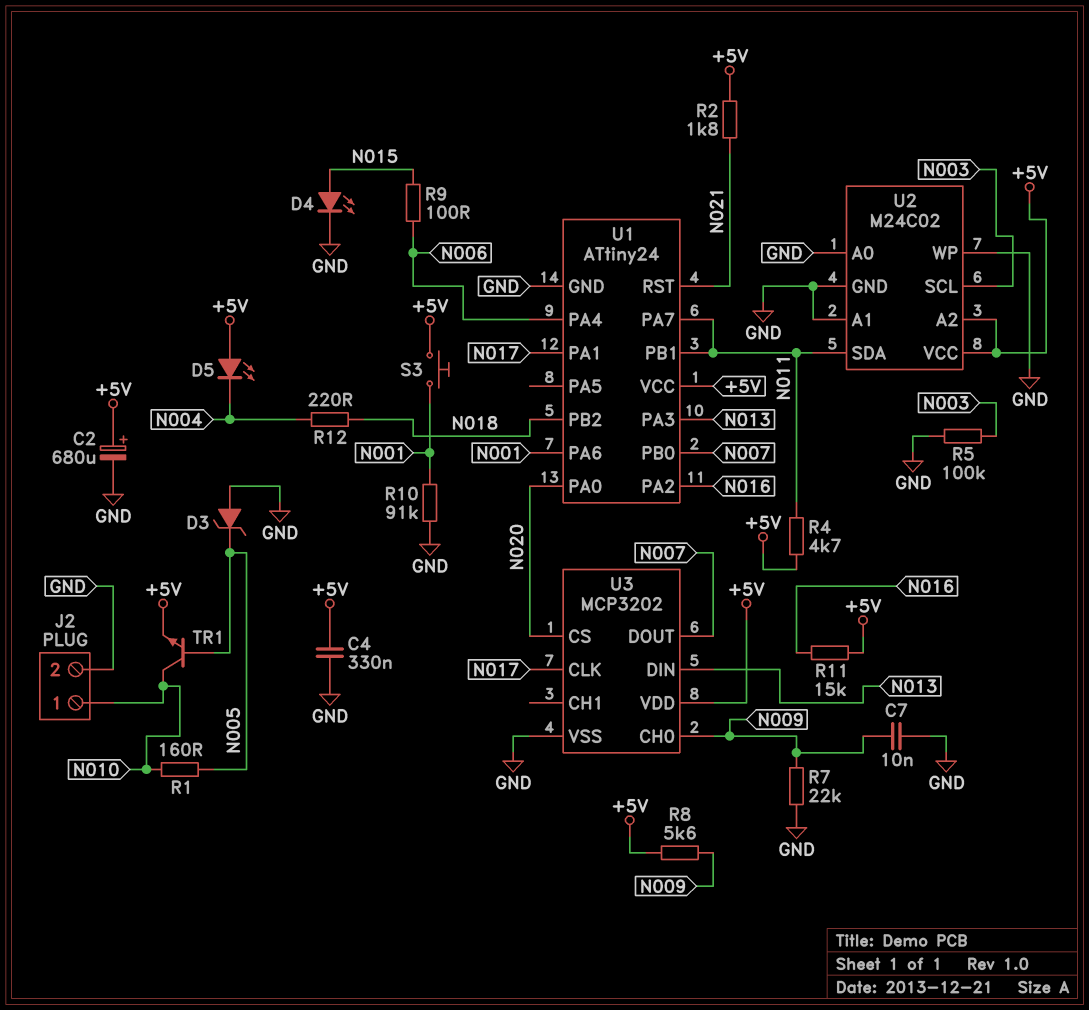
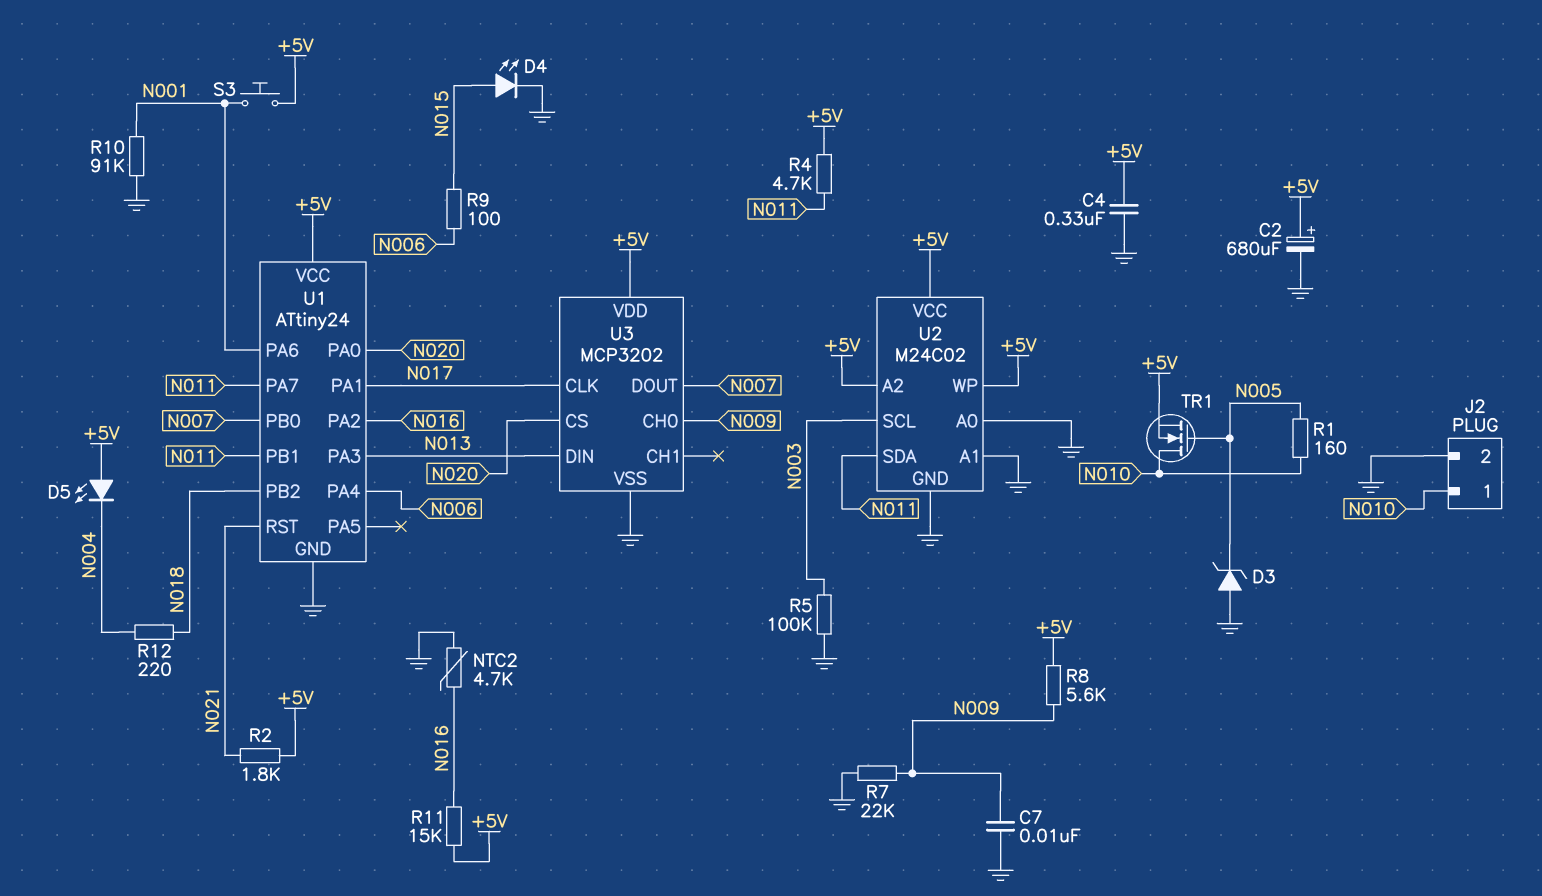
NTC2: none -> 4.7k (GND, N016)
TR1: NPN (B N005, C N010, E +5V) -> NMOS (G N005, D N010, S +5V)
U2 pin WP: GND -> +5V

